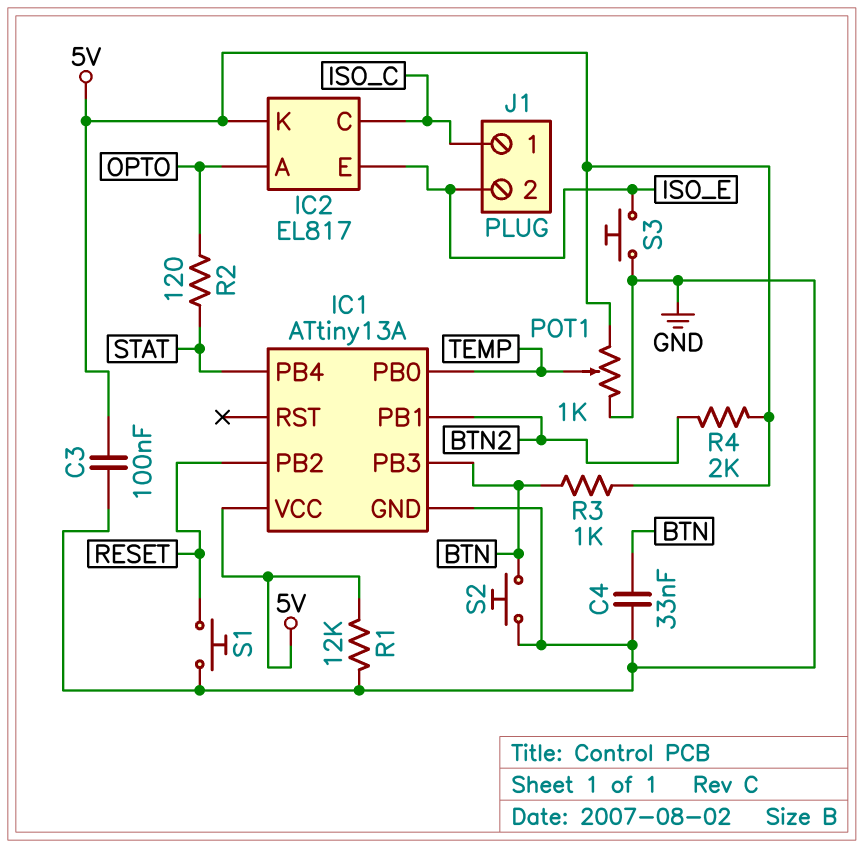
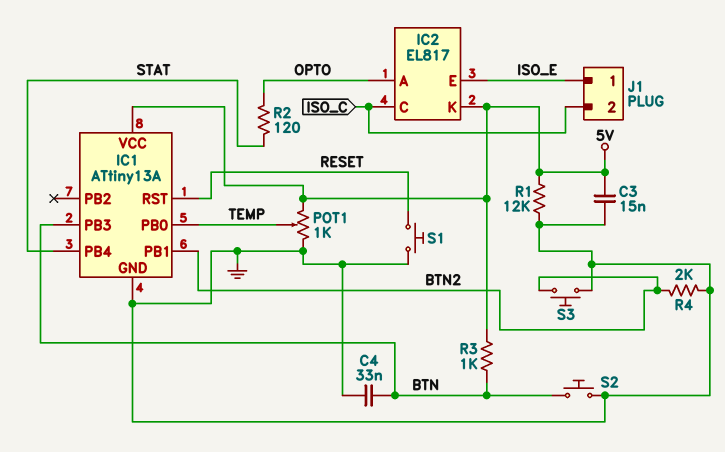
C3: 100nF (5V, GND) -> 15nF (5V, GND)
IC1 pin PB2: RESET -> none
IC1 pin RST: none -> RESET
J1 pin 1: ISO_C -> ISO_E
J1 pin 2: ISO_E -> ISO_C
R4: 2k (5V, BTN2) -> 2k (BTN2, GND)
S3: button (GND, ISO_E) -> button (BTN2, GND)

